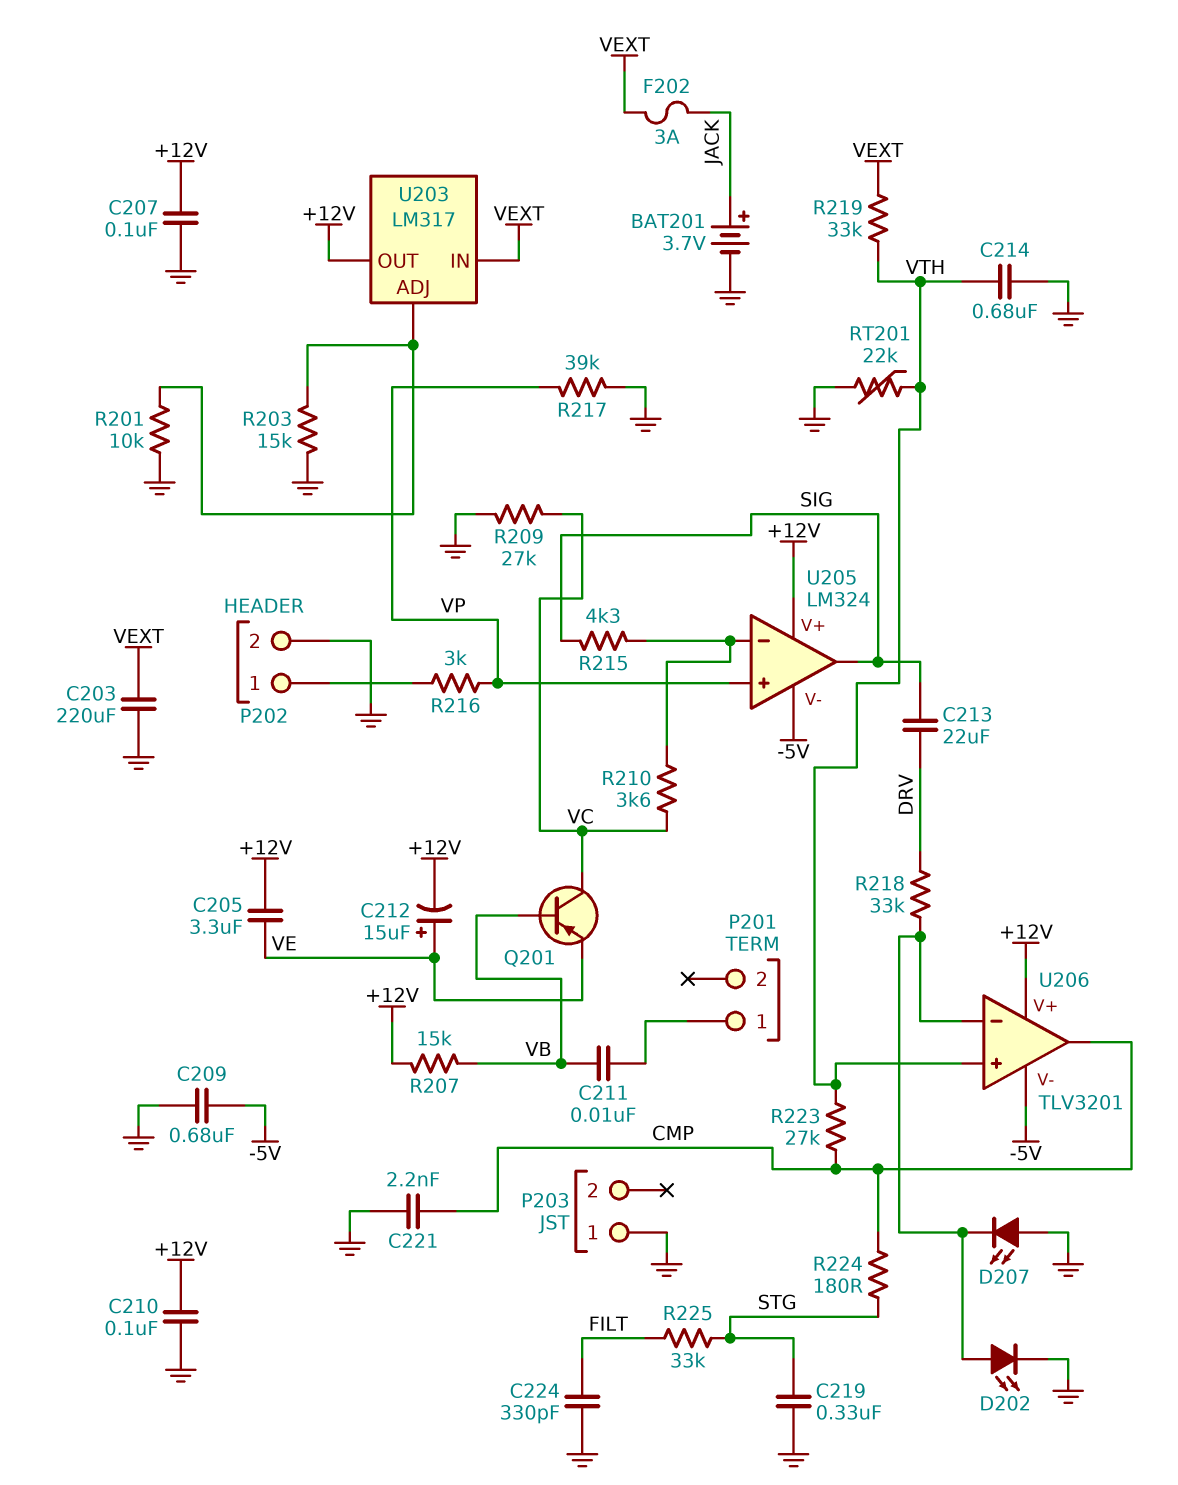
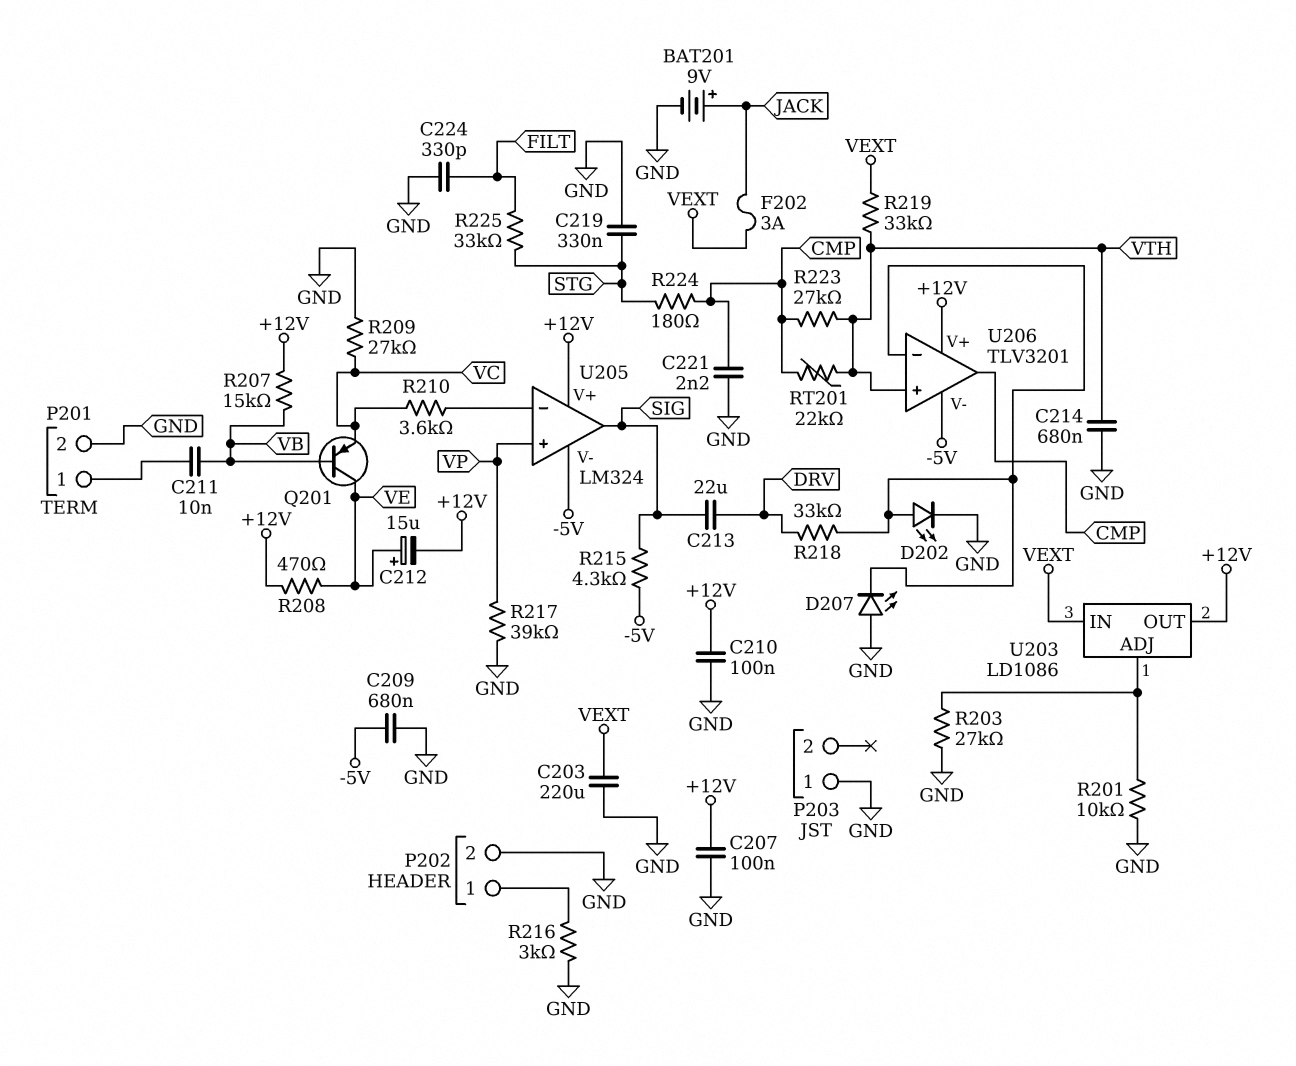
BAT201: 3.7V (plus JACK, minus GND) -> 9V (plus JACK, minus GND)
C205: 3.3uF (+12V, VE) -> none
P201 pin 2: none -> GND
Q201: PNP (B VB, C VC, E VE) -> PNP (B VB, C VE, E VC)
R203: 15k (GND, U203/ADJ) -> 27k (GND, U203/ADJ)
R208: none -> 470 (+12V, VE)
R215: 4.3k (SIG, U205/in-) -> 4.3k (-5V, SIG)
R216: 3k (P202/1, VP) -> 3k (GND, P202/1)
RT201: 22k (GND, VTH) -> 22k (CMP, VTH)
U203: LM317 -> LD1086

